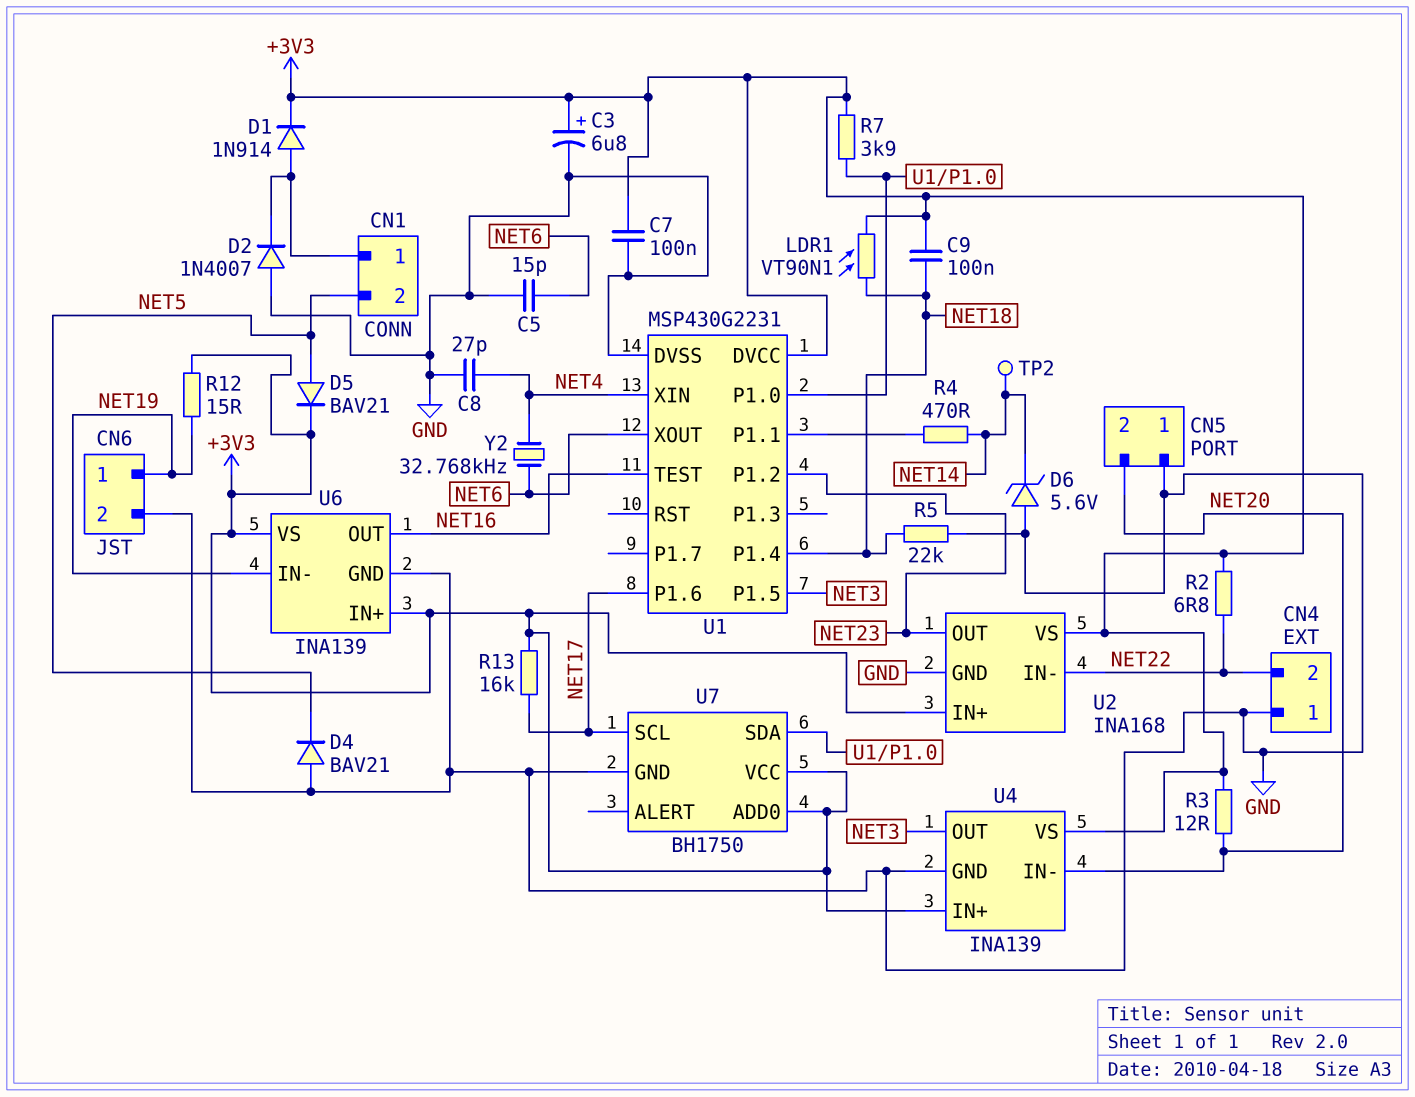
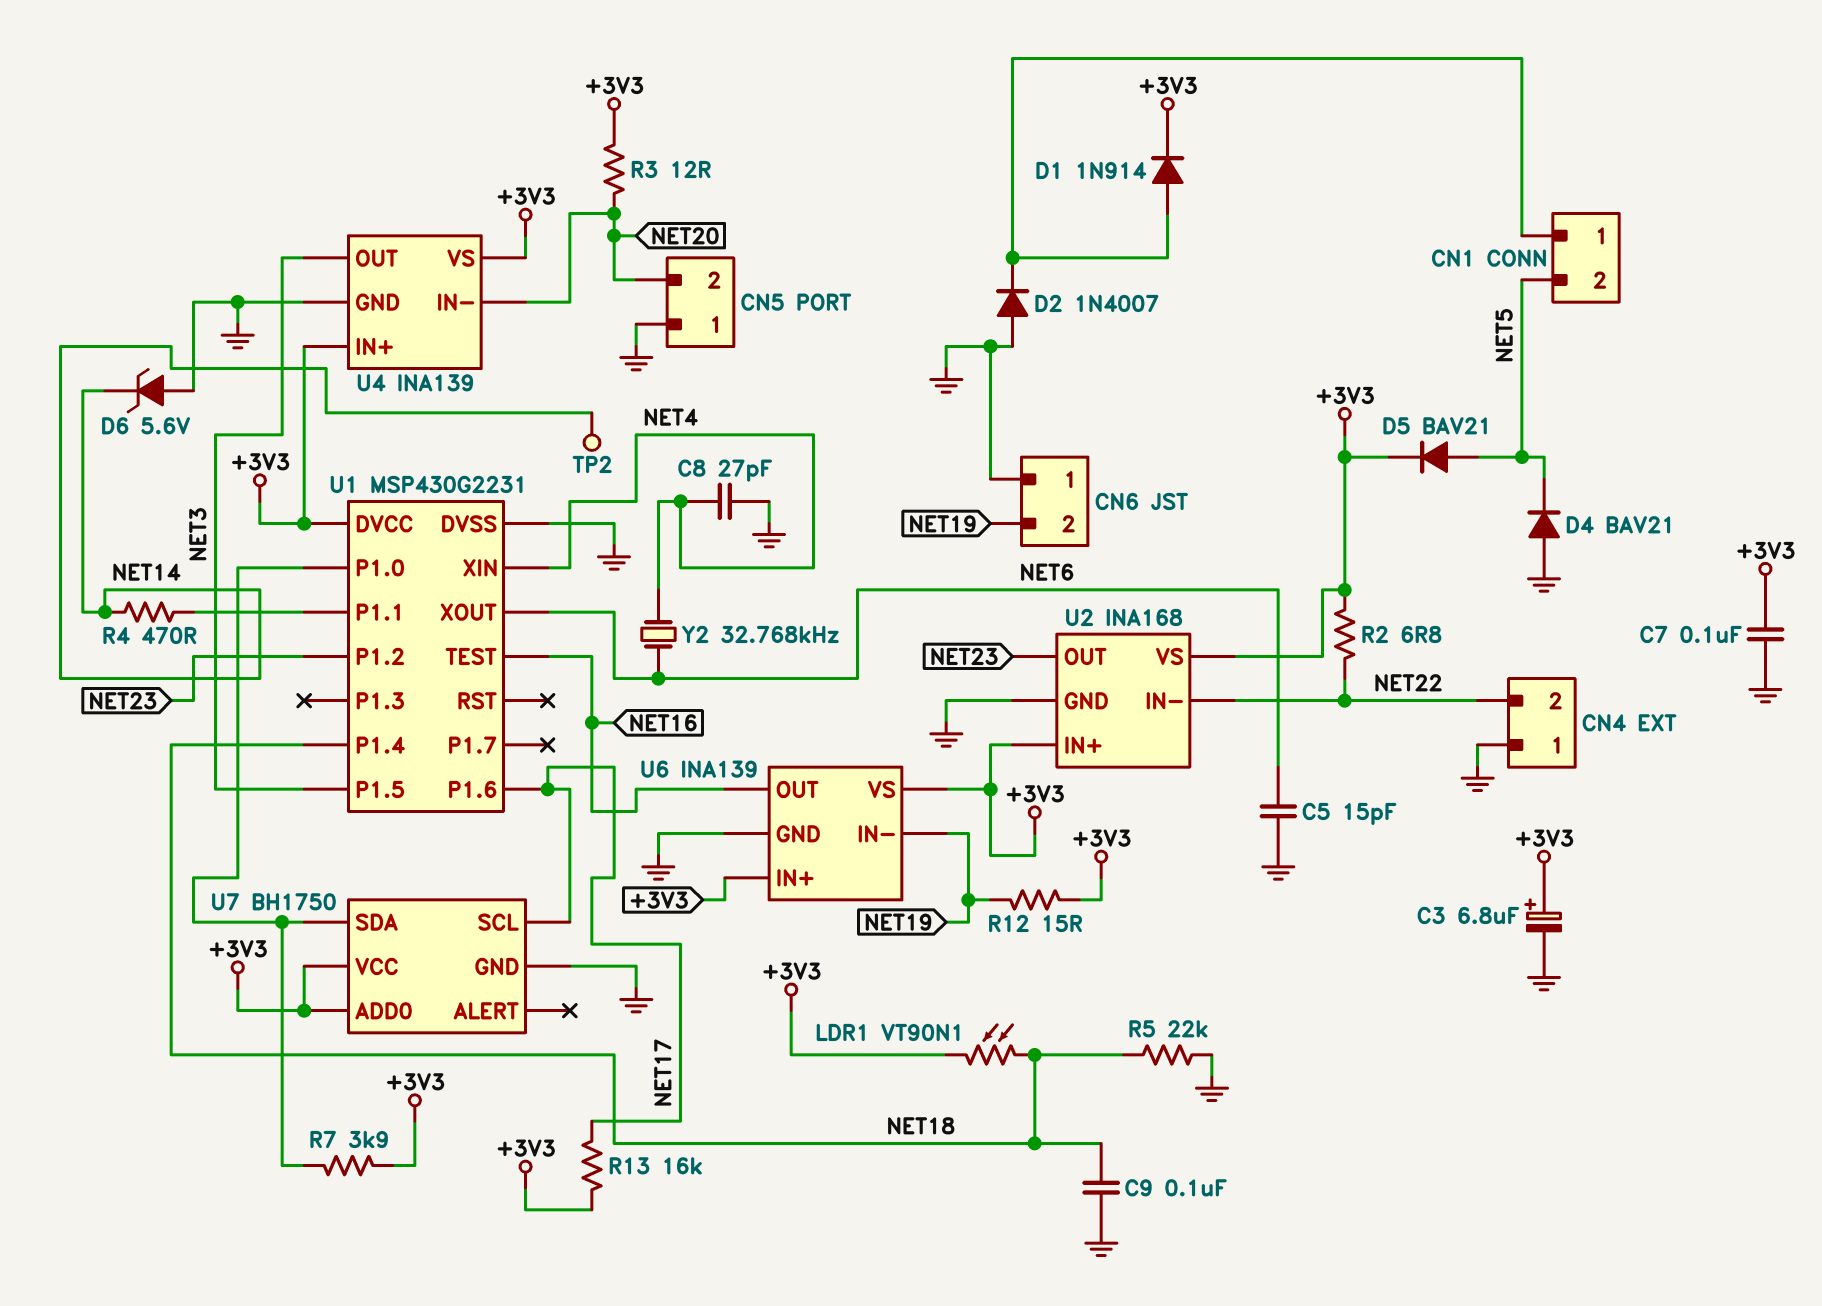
C9: 100nF (+3V3, NET18) -> 100nF (GND, NET18)
CN6 pin 1: NET19 -> GND
CN6 pin 2: GND -> NET19

